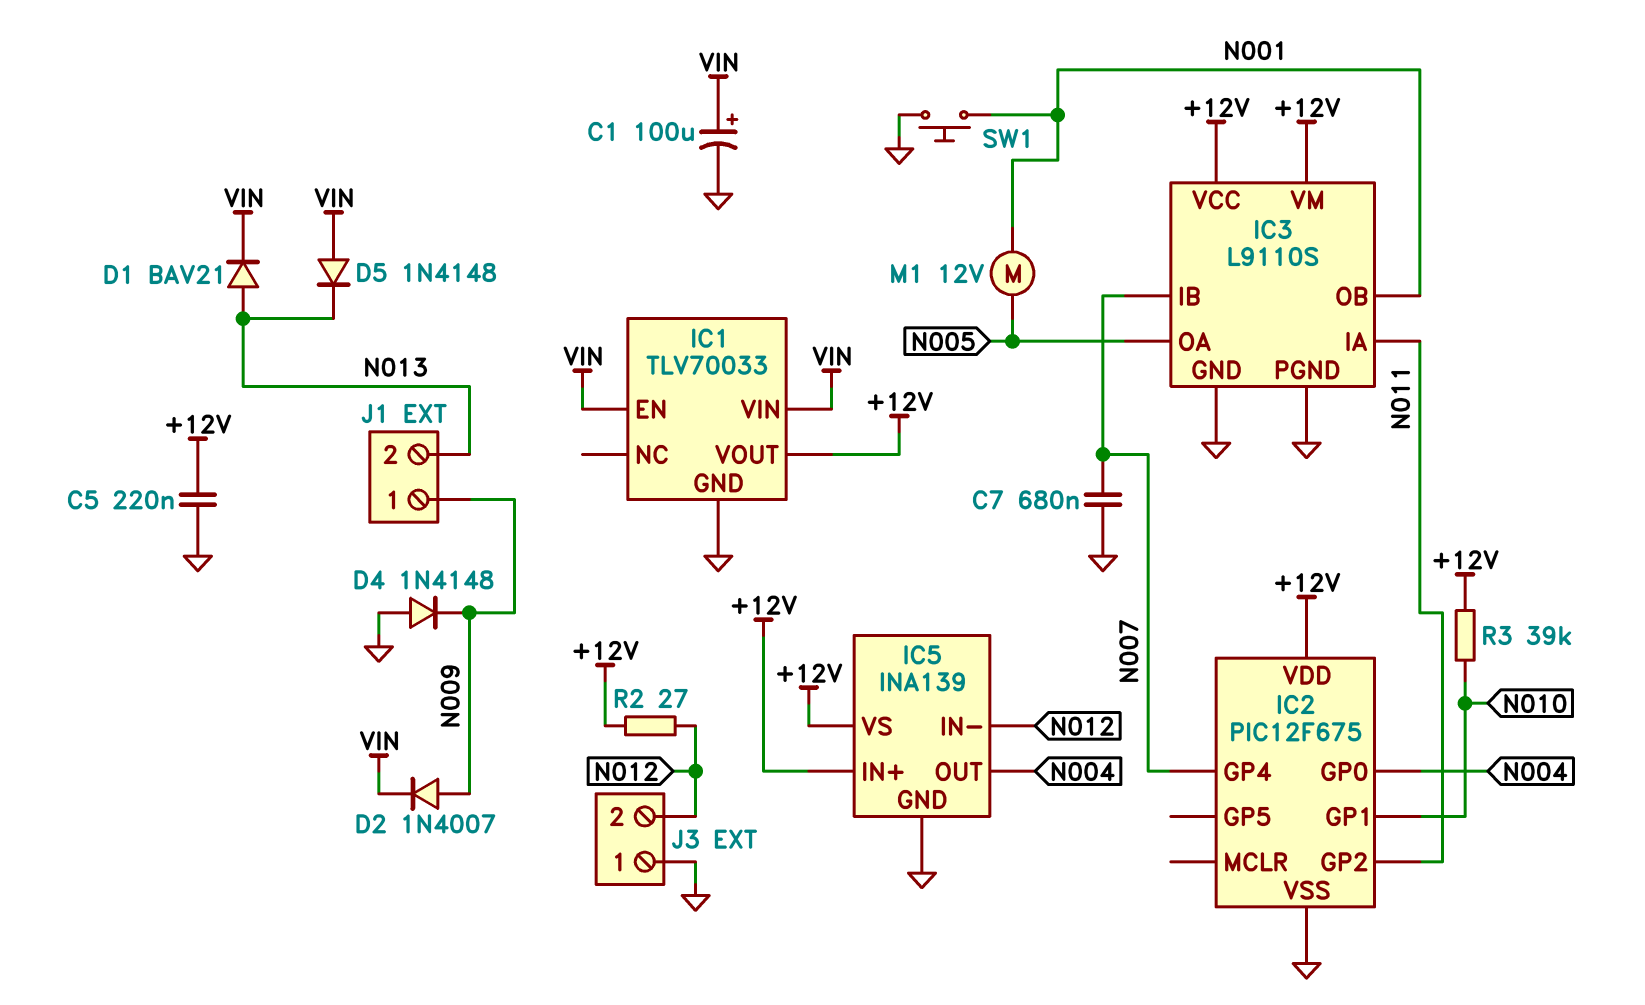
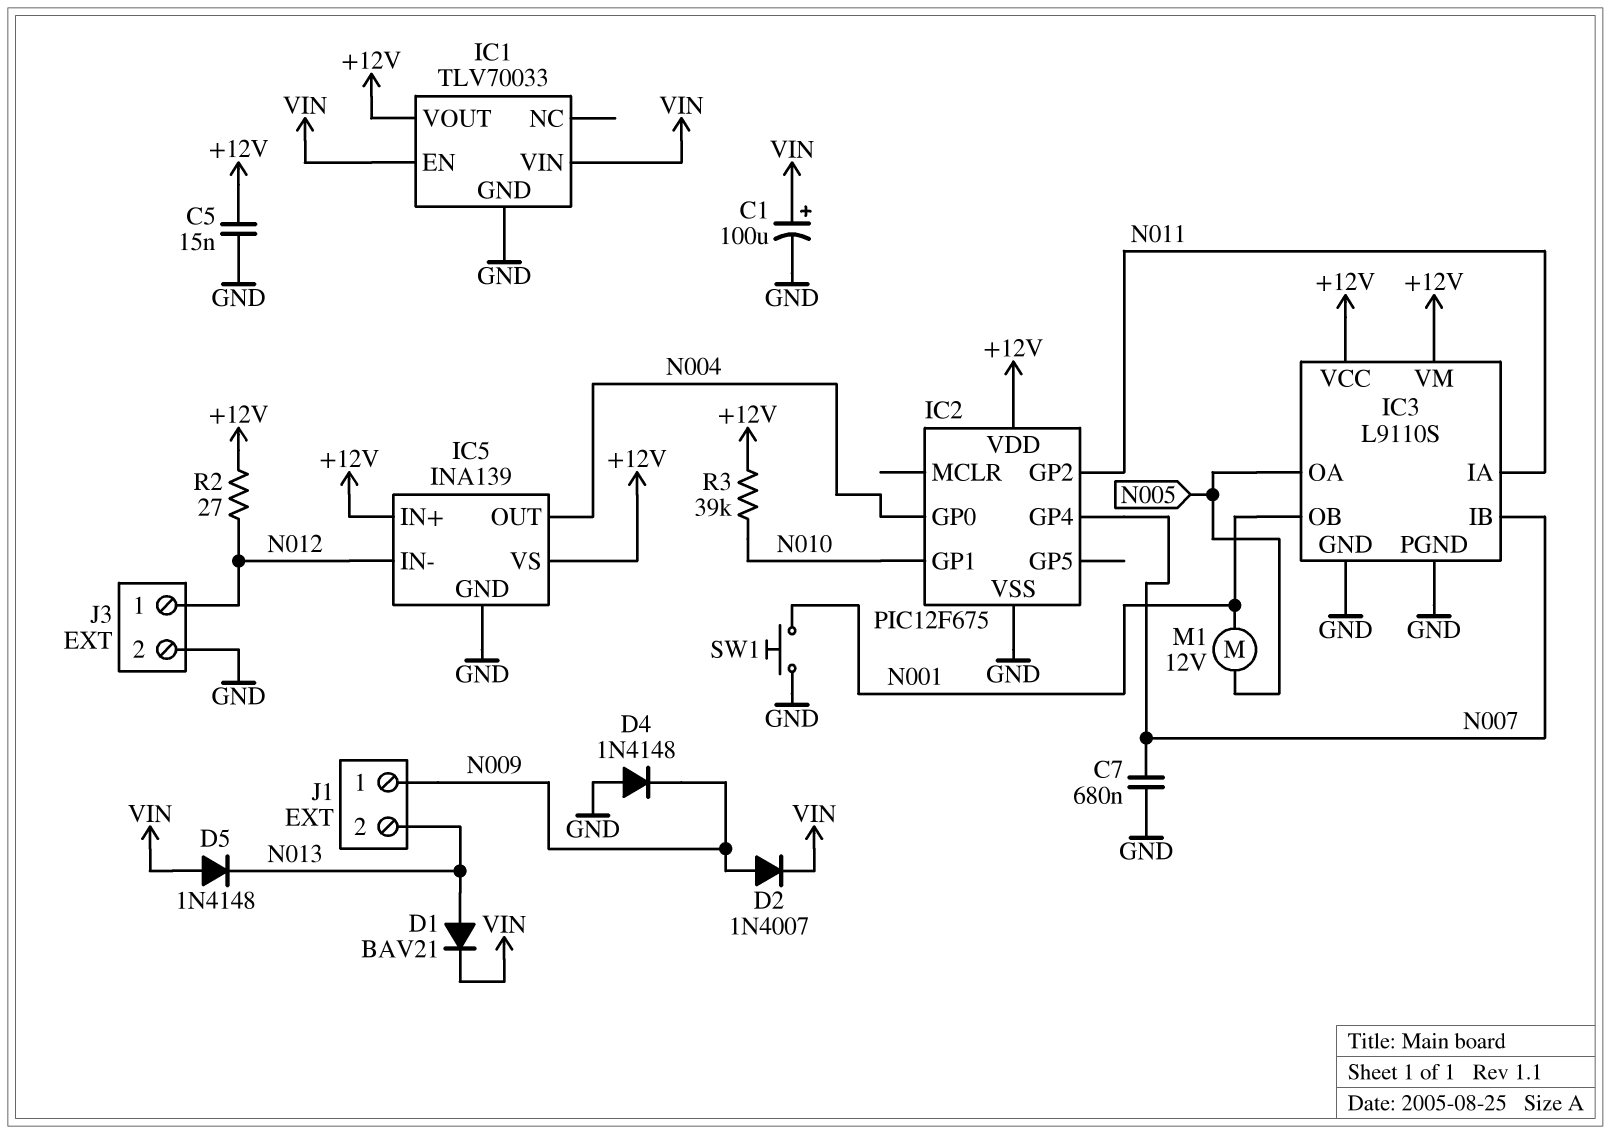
C5: 220nF (+12V, GND) -> 15nF (+12V, GND)
J3 pin 1: GND -> N012
J3 pin 2: N012 -> GND

